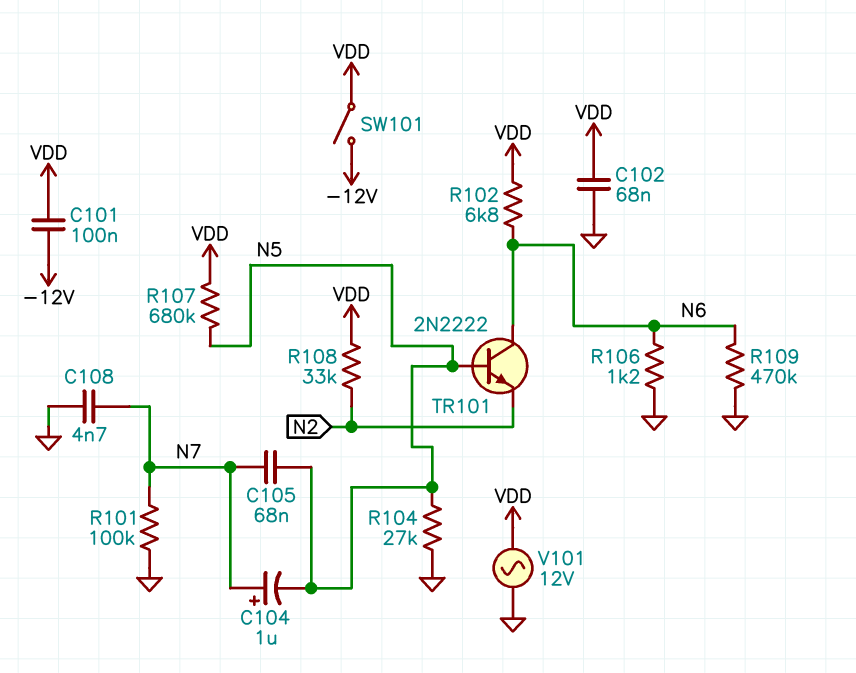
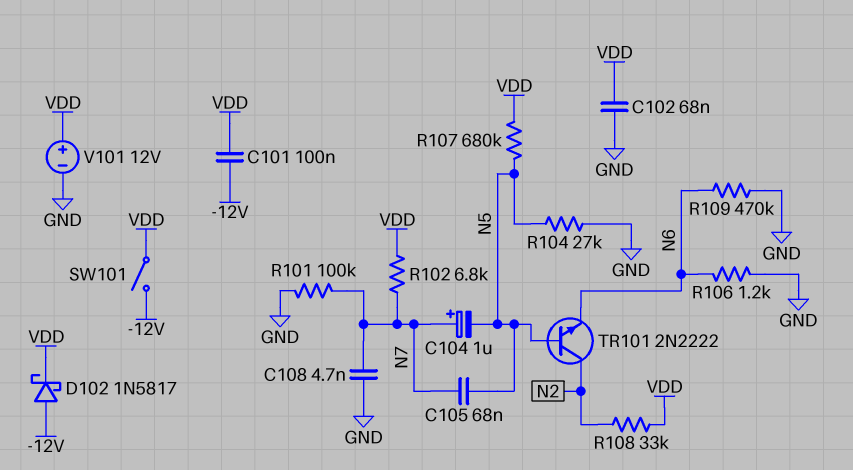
D102: none -> schottky 1N5817 (A -12V, K VDD)
R102: 6.8k (N6, VDD) -> 6.8k (N7, VDD)
TR101: NPN 2N2222 (B N5, C N6, E N2) -> NPN 2N2222 (B N5, C N2, E N6)
V101: AC 12V (GND, VDD) -> 12V (plus VDD, minus GND)

